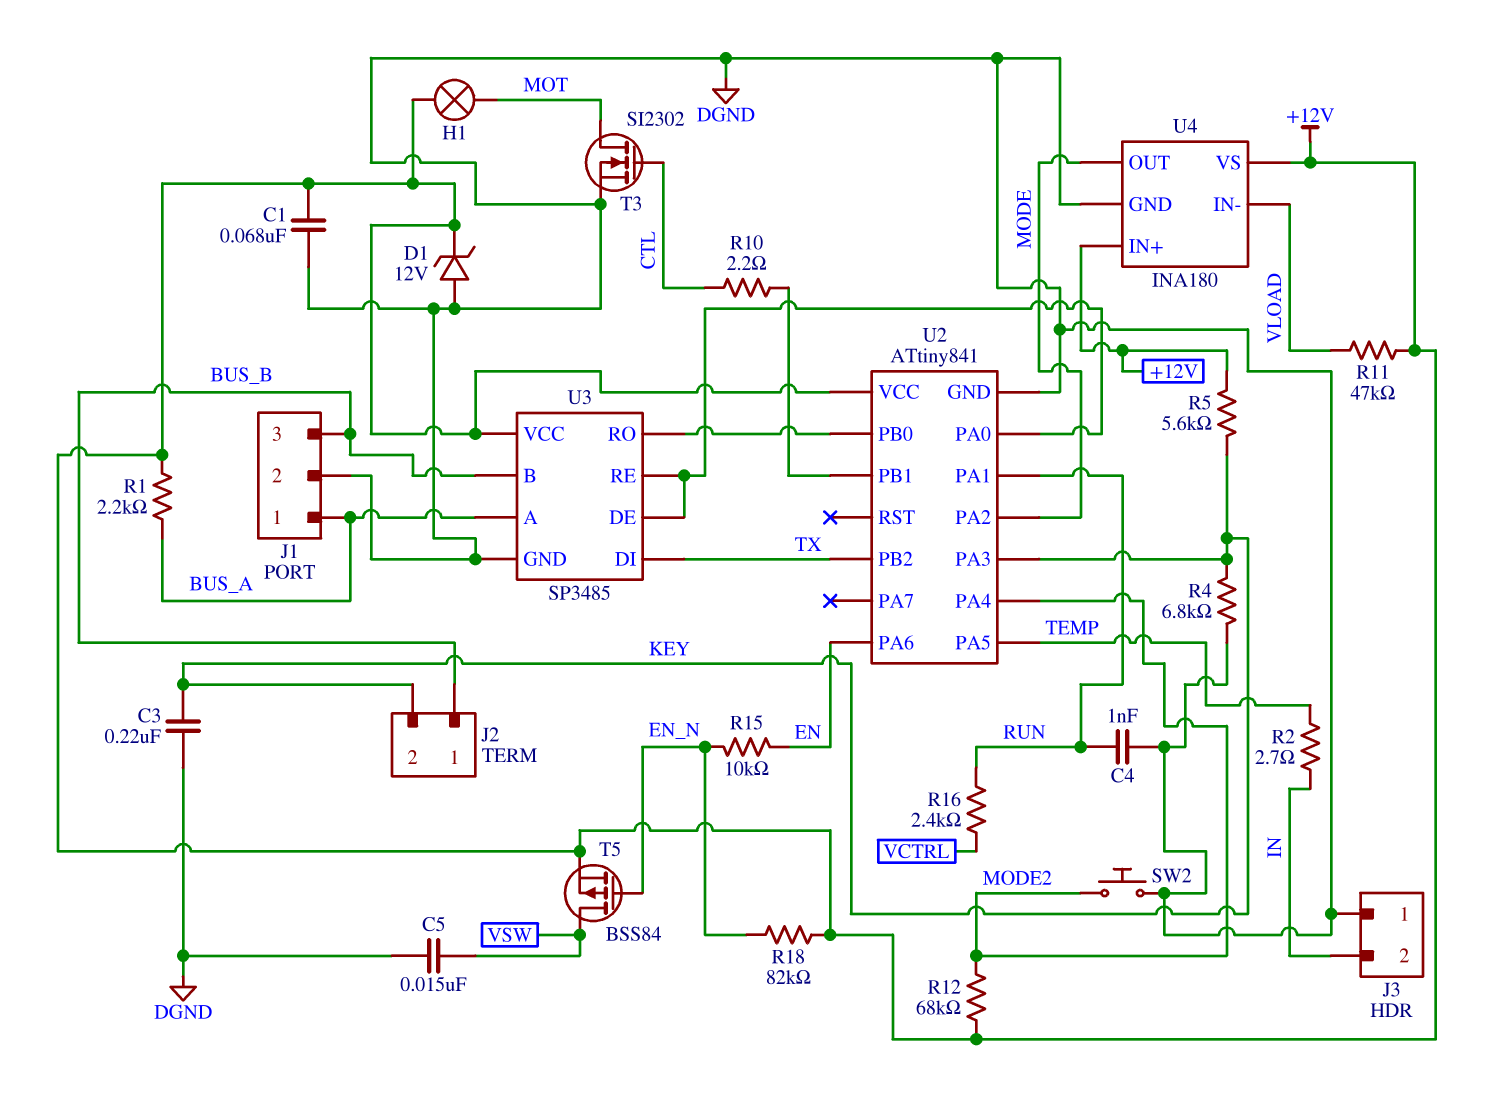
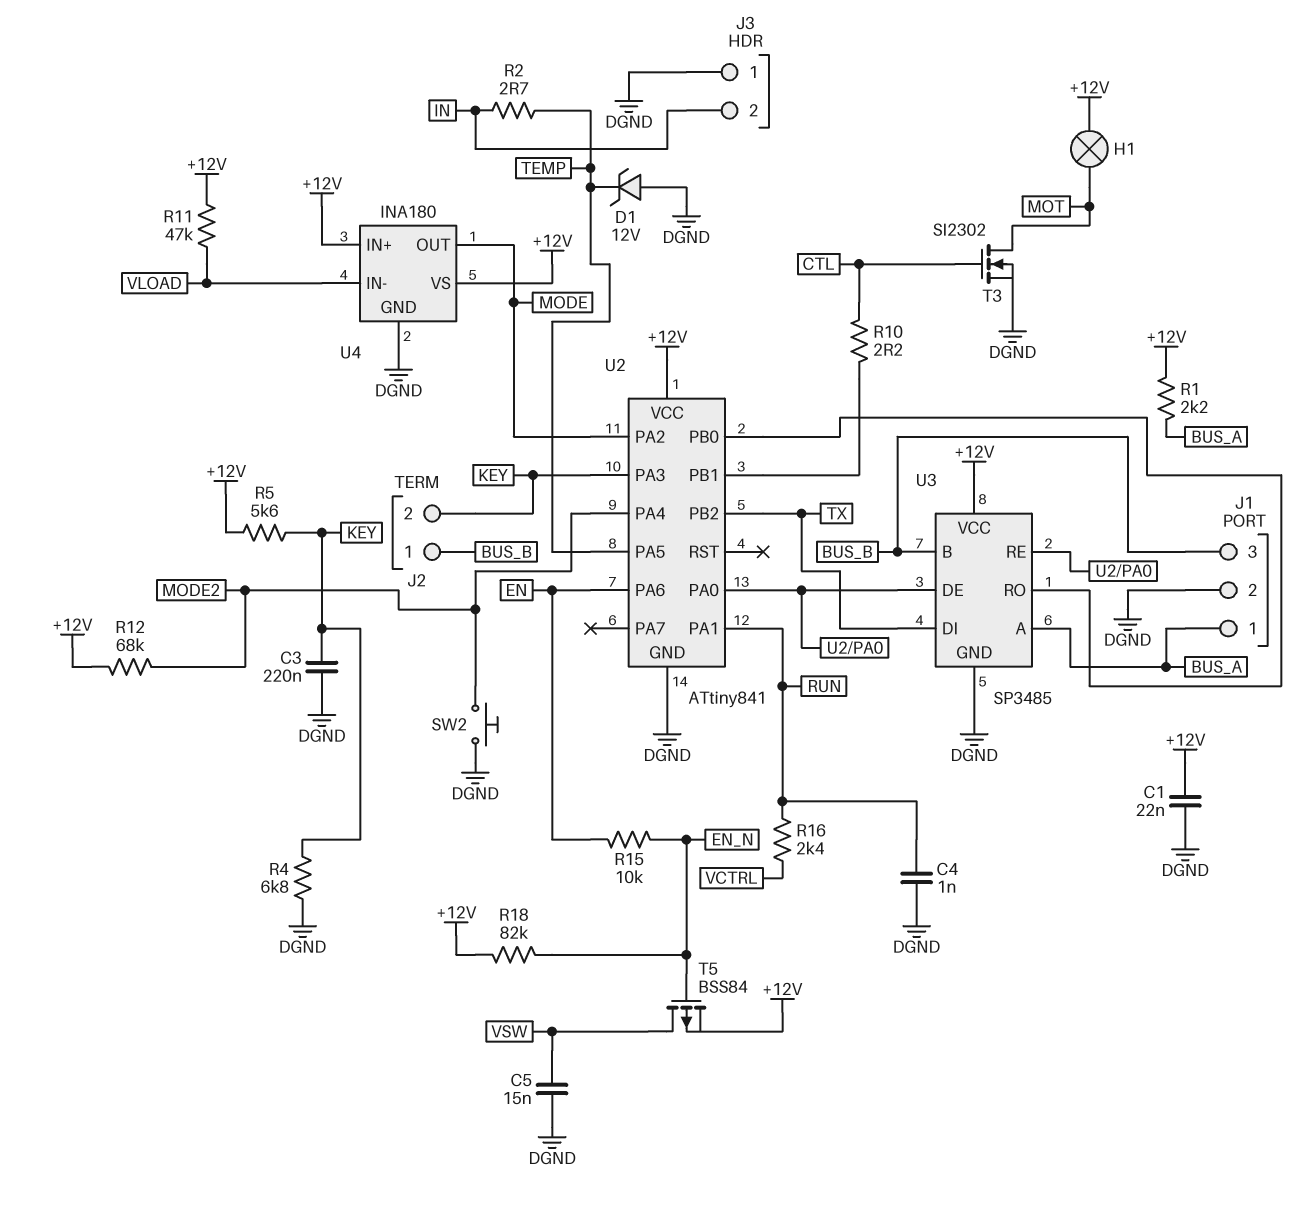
C1: 68nF (+12V, DGND) -> 22nF (+12V, DGND)
D1: zener 12V (A DGND, K +12V) -> zener 12V (A DGND, K TEMP)

